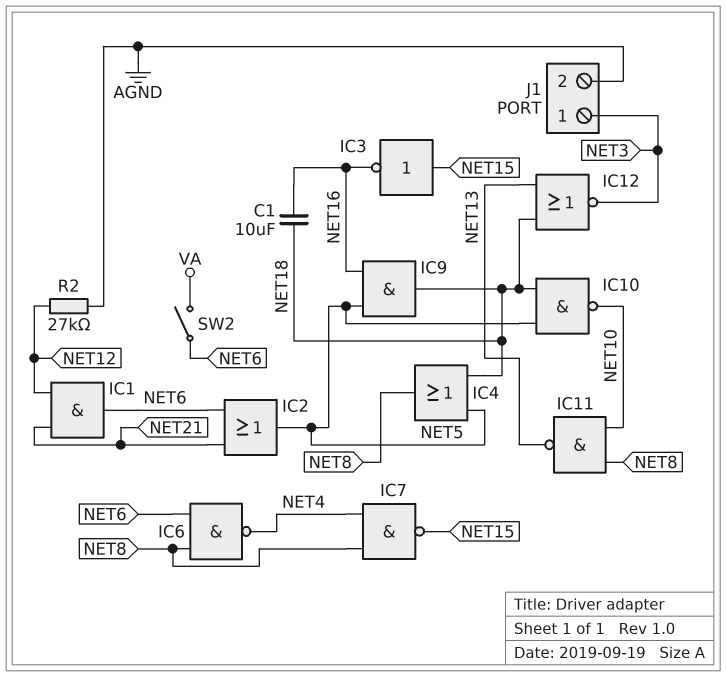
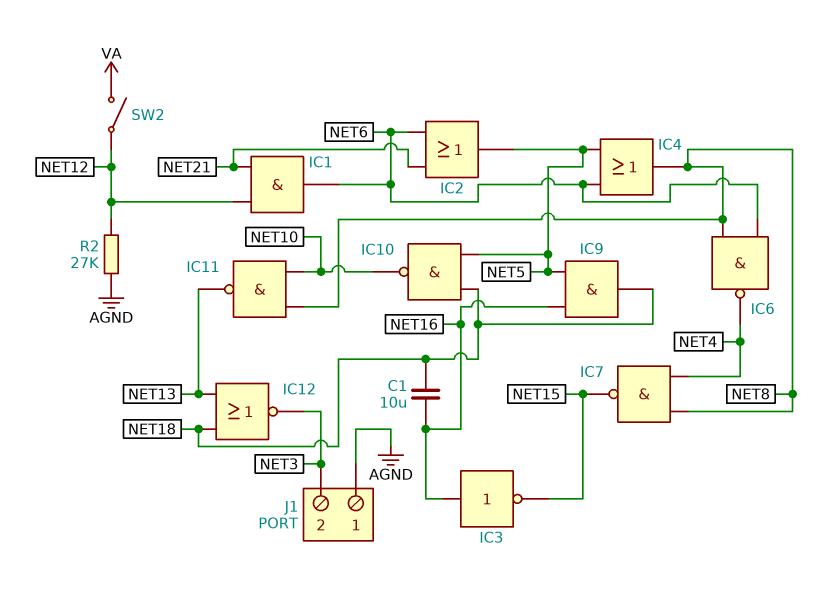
IC3: NOT (in NET15, out NET16) -> NOT (in NET16, out NET15)
IC4: OR (in NET5, in NET18, out NET8) -> OR (in NET5, in NET6, out NET8)
J1 pin 1: NET3 -> AGND
J1 pin 2: AGND -> NET3
SW2: switch (NET6, VA) -> switch (NET12, VA)

